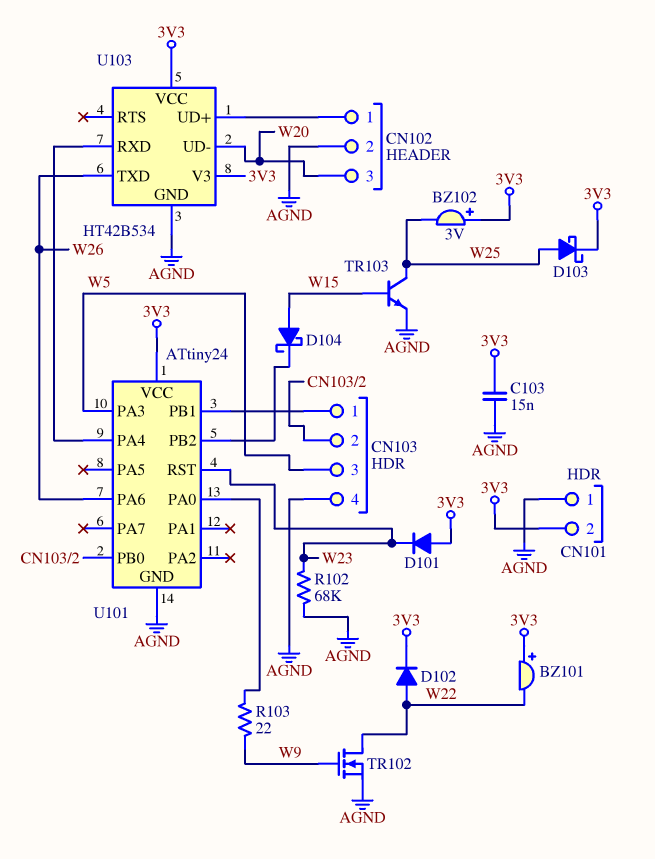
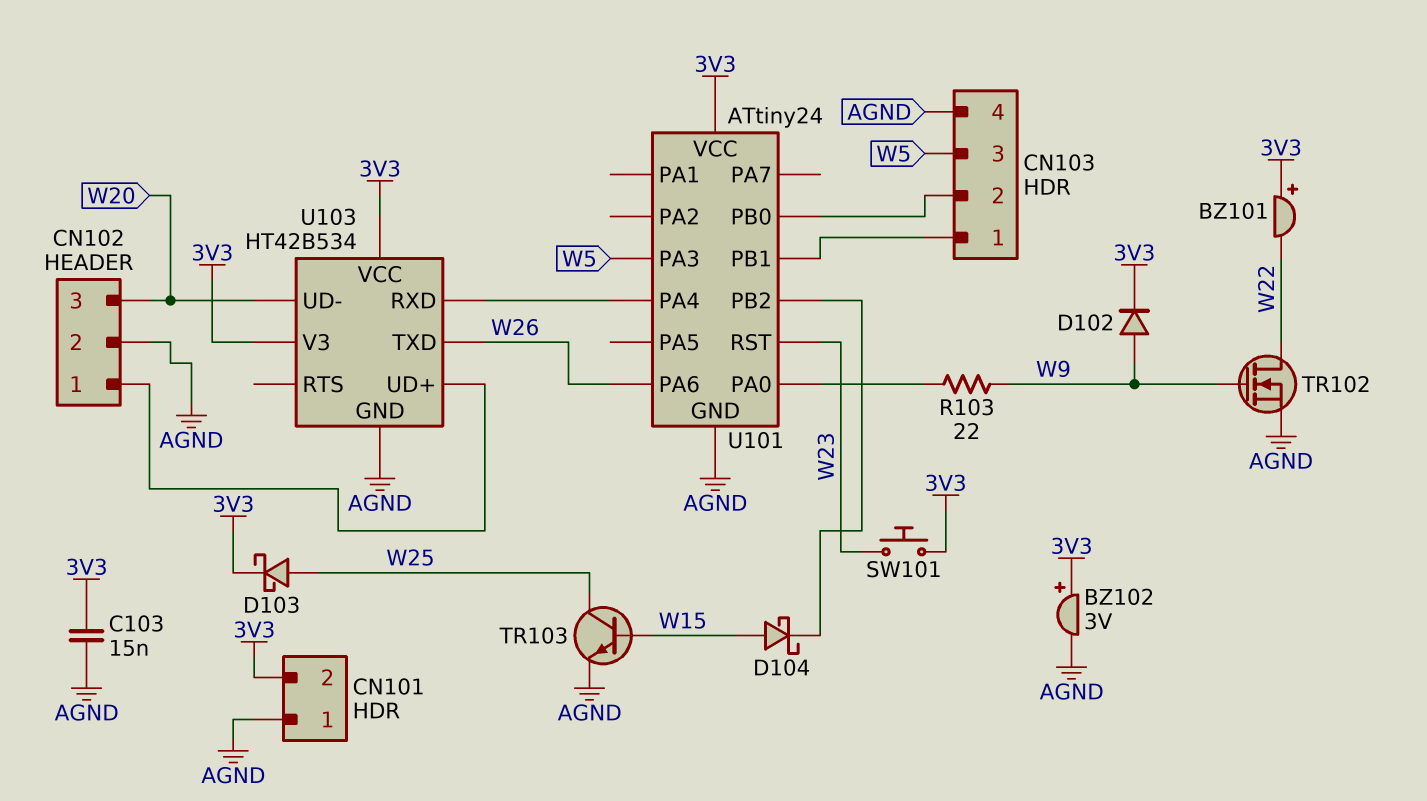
BZ102: buzzer 3V (plus 3V3, minus W25) -> buzzer 3V (plus 3V3, minus AGND)
D101: diode (A 3V3, K W23) -> none
D102: diode (A W22, K 3V3) -> diode (A W9, K 3V3)
R102: 68k (AGND, W23) -> none
SW101: none -> button (3V3, W23)

